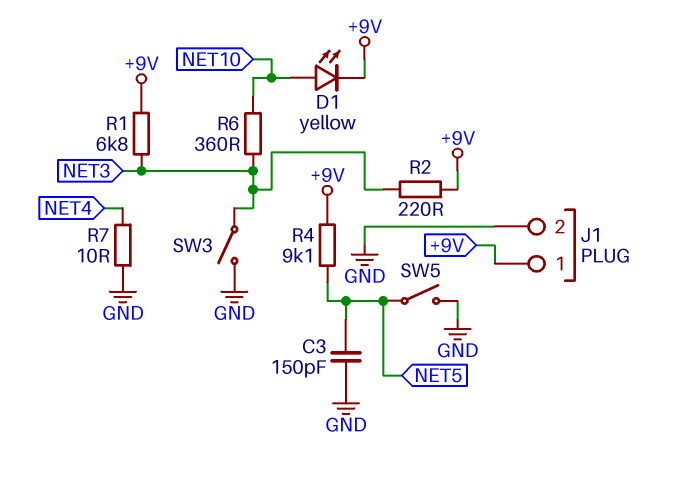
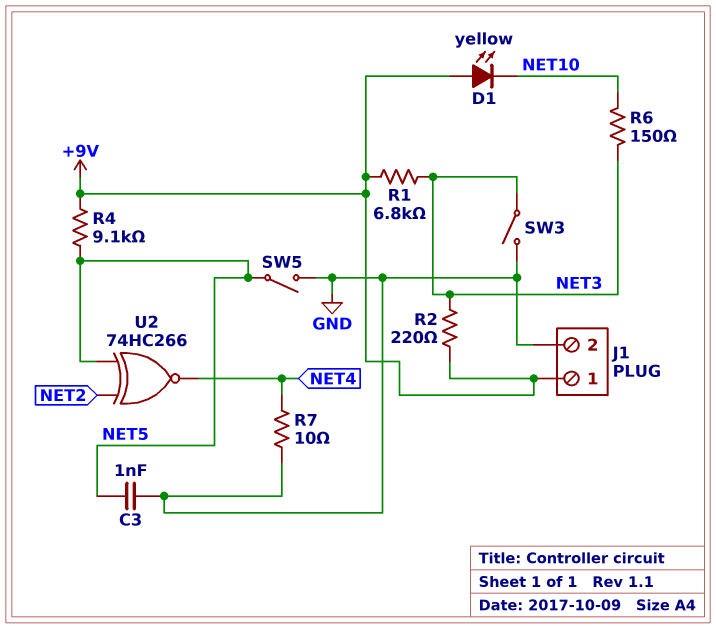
C3: 150pF (GND, NET5) -> 1nF (GND, NET5)
D1: LED yellow (A NET10, K +9V) -> LED yellow (A +9V, K NET10)
R6: 360 (NET3, NET10) -> 150 (NET3, NET10)
U2: none -> XNOR 74HC266 (in NET2, in NET5, out NET4)

